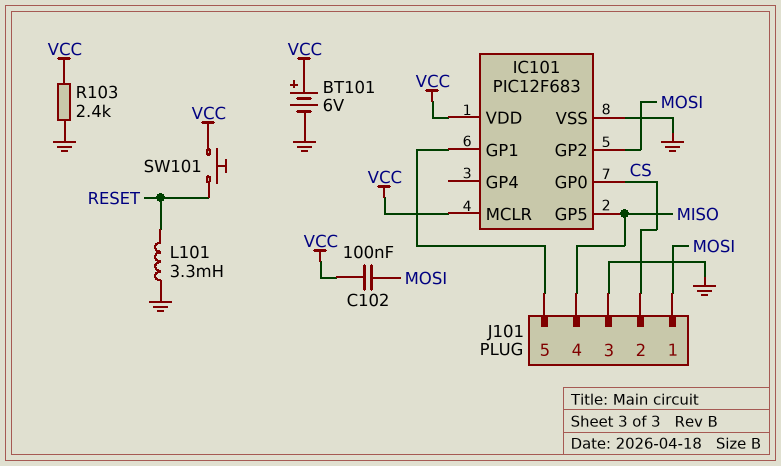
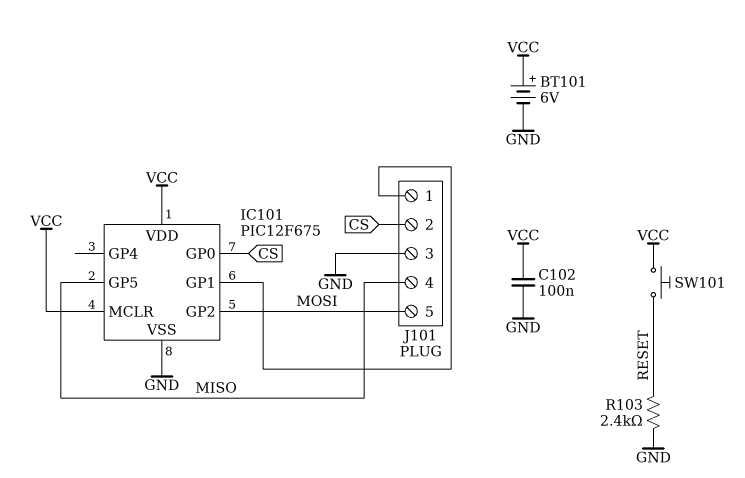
C102: 100nF (MOSI, VCC) -> 100nF (GND, VCC)
IC101: PIC12F683 -> PIC12F675
J101 pin 1: MOSI -> IC101/GP1
J101 pin 5: IC101/GP1 -> MOSI
L101: 3.3mH (GND, RESET) -> none
R103: 2.4k (GND, VCC) -> 2.4k (GND, RESET)

